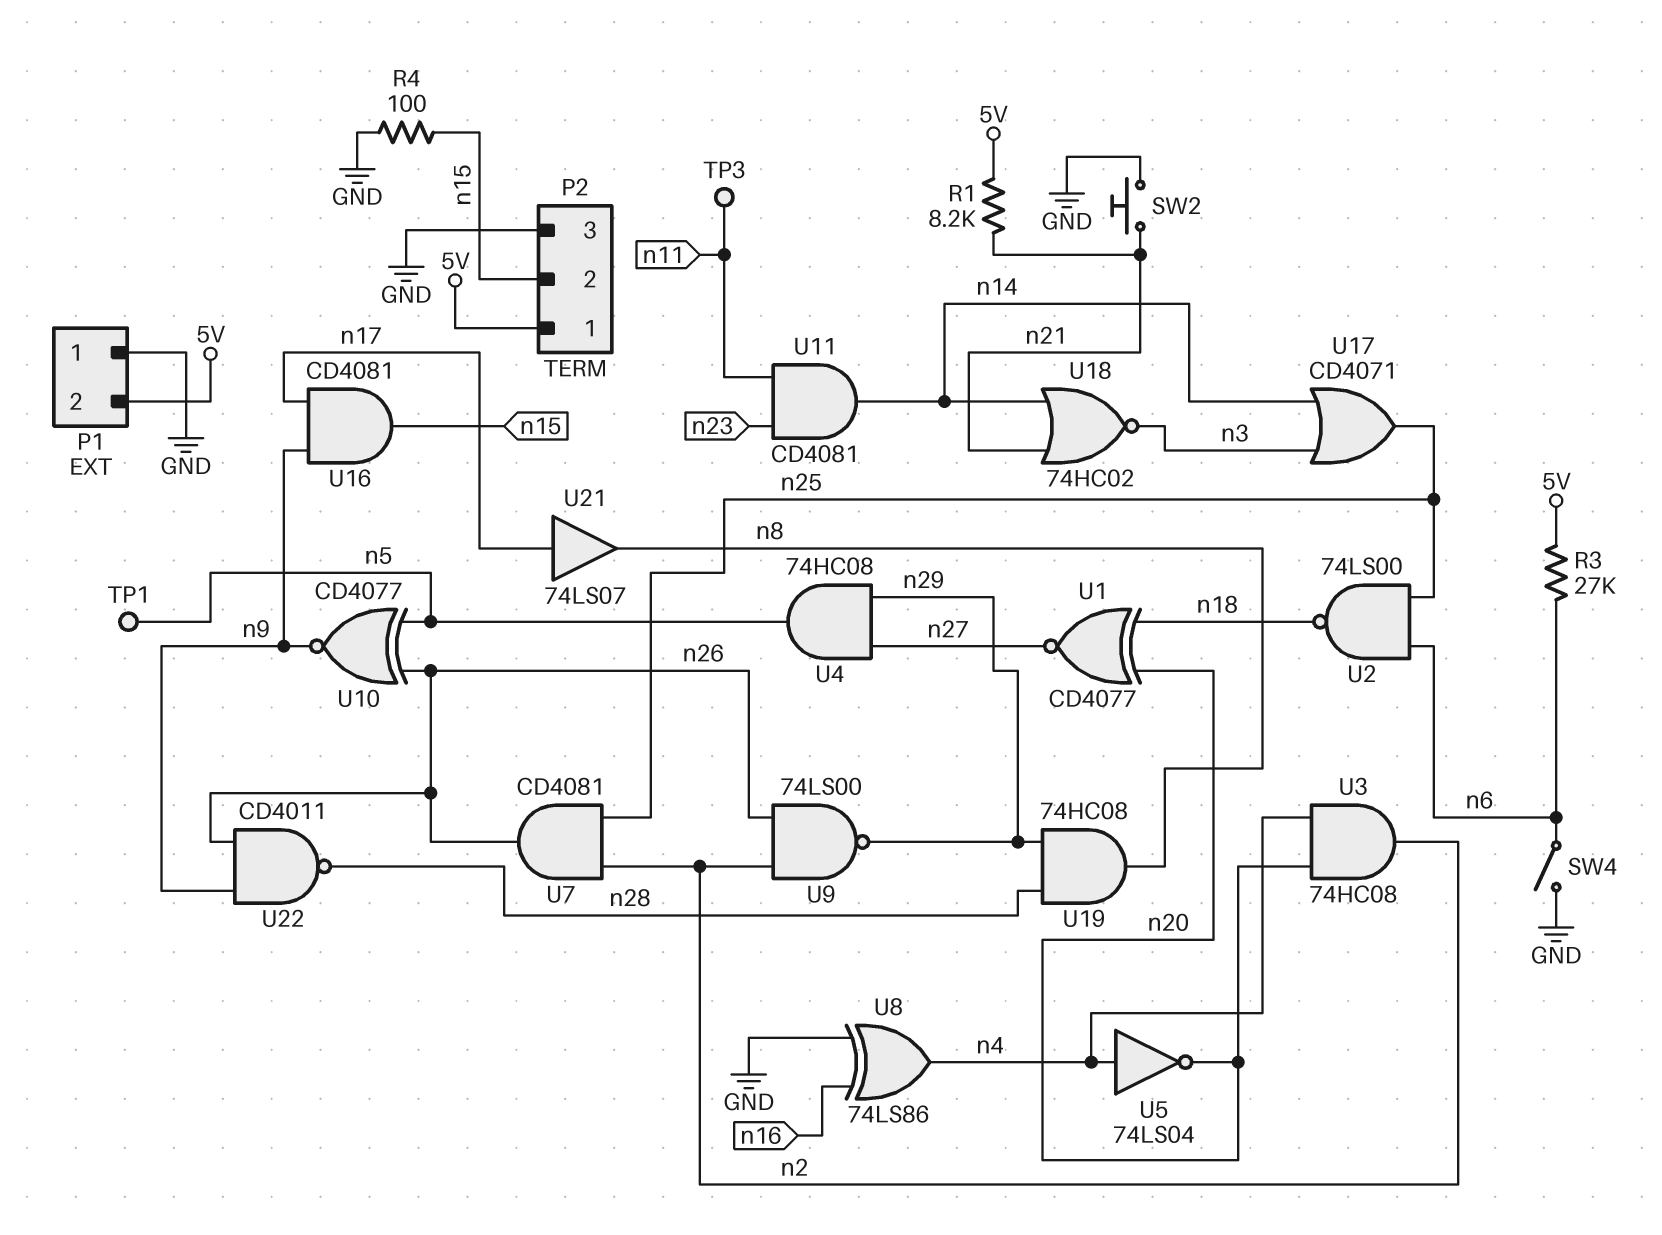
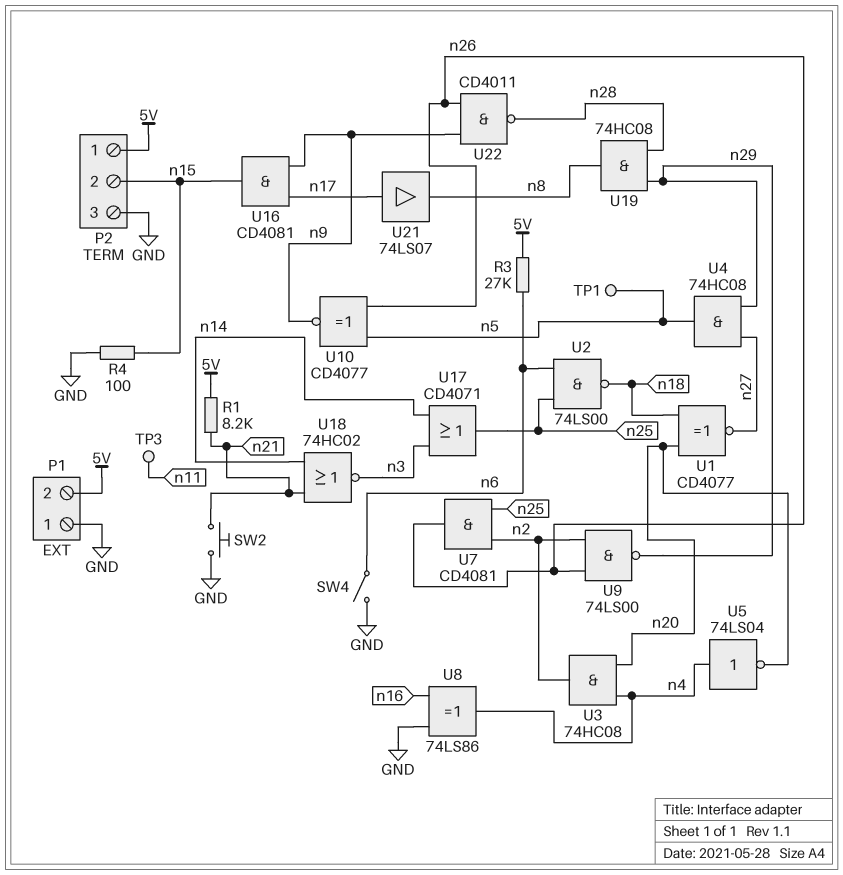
U11: AND CD4081 (in n11, in n23, out n14) -> none

